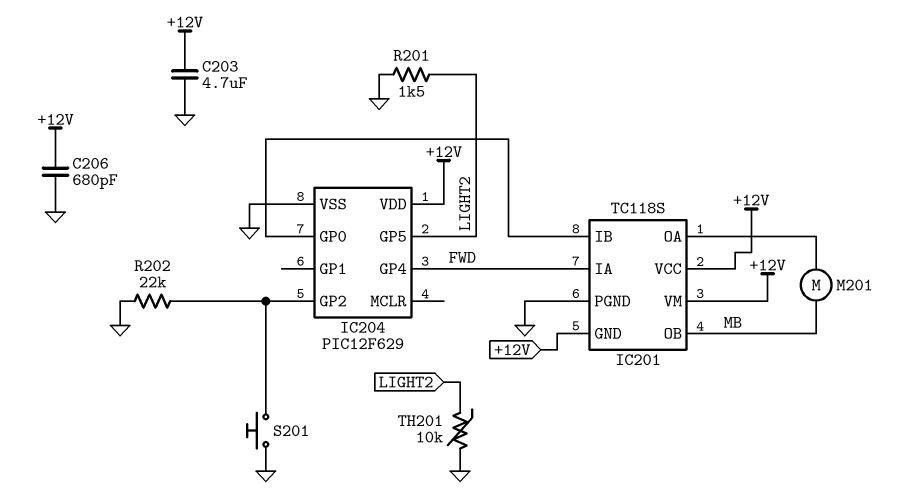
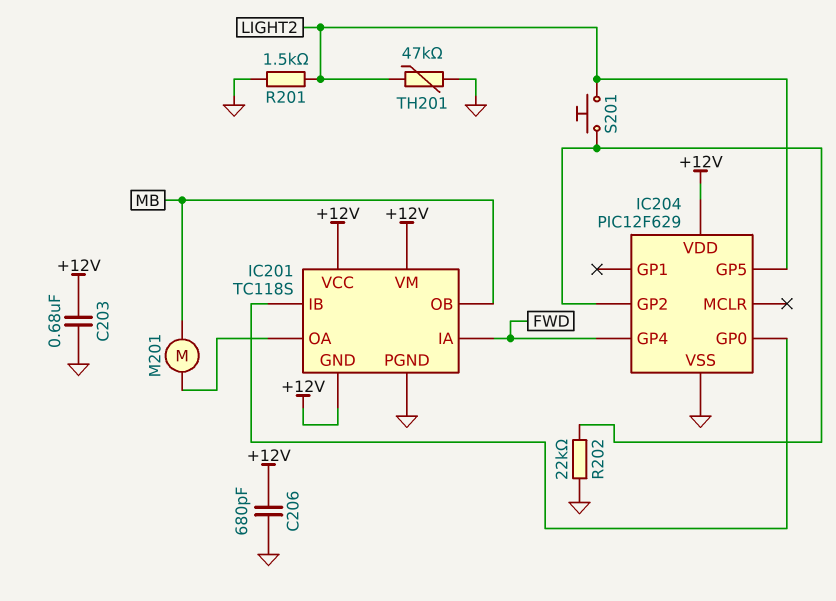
C203: 4.7uF (+12V, GND) -> 680nF (+12V, GND)
S201: button (GND, IC204/GP2) -> button (IC204/GP2, LIGHT2)
TH201: 10k (GND, LIGHT2) -> 47k (GND, LIGHT2)

